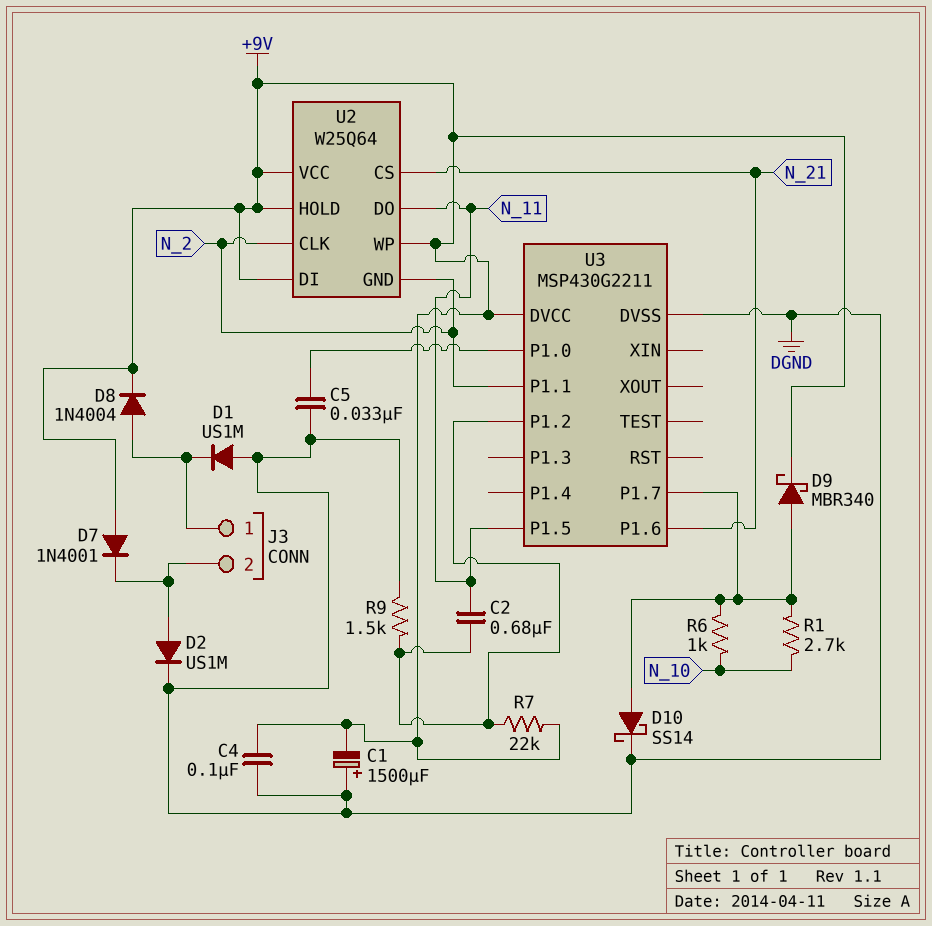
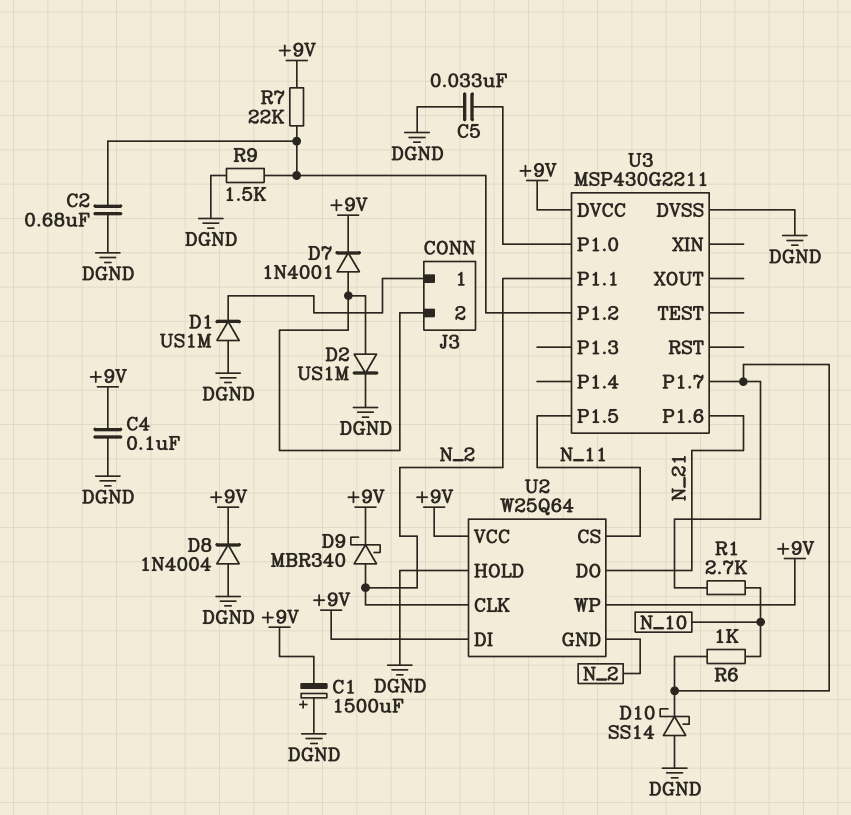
C2: 680nF (N_11, U3/P1.2) -> 680nF (DGND, U3/P1.2)
D7: diode 1N4001 (A +9V, K J3/2) -> diode 1N4001 (A J3/2, K +9V)
D8: diode 1N4004 (A J3/1, K +9V) -> diode 1N4004 (A DGND, K +9V)
D9: schottky MBR340 (A U3/P1.7, K +9V) -> schottky MBR340 (A N_2, K +9V)
D10: schottky SS14 (A U3/P1.7, K DGND) -> schottky SS14 (A DGND, K U3/P1.7)
U2 pin CS: N_21 -> N_11
U2 pin DO: N_11 -> N_21
U2 pin HOLD: +9V -> DGND

